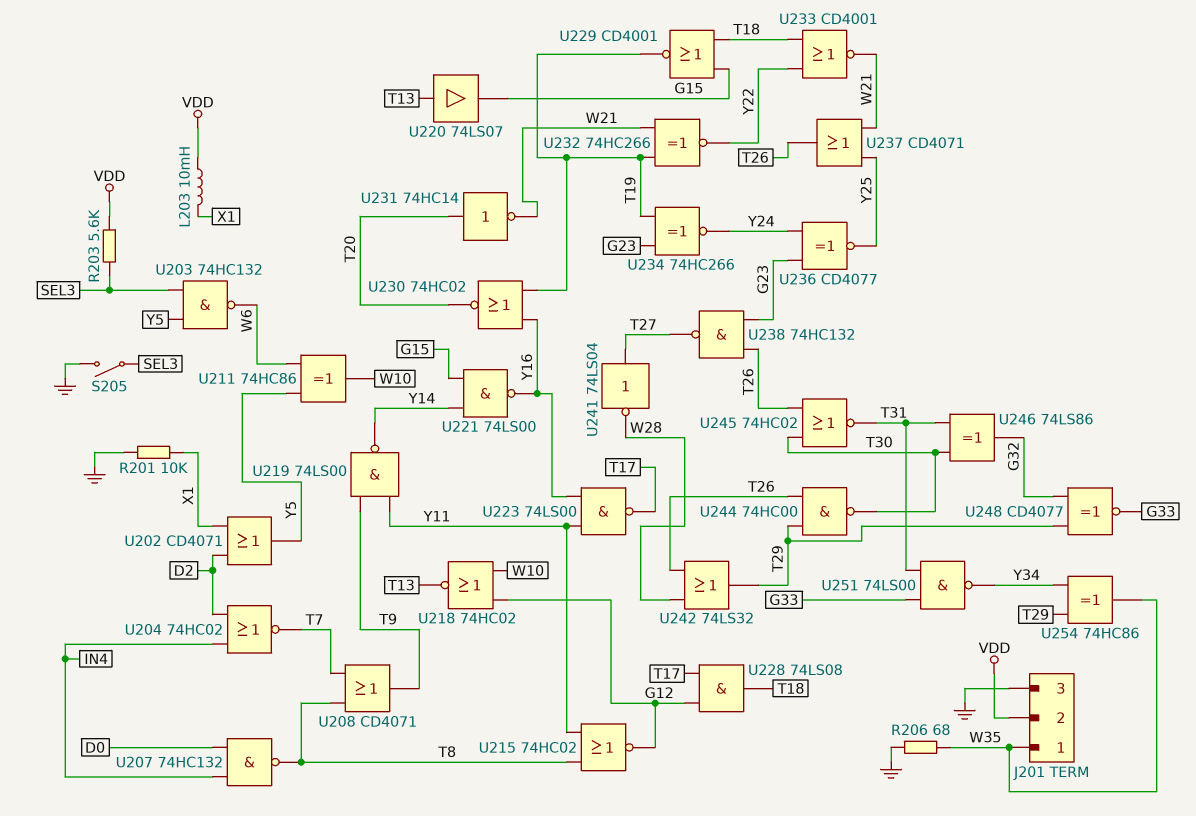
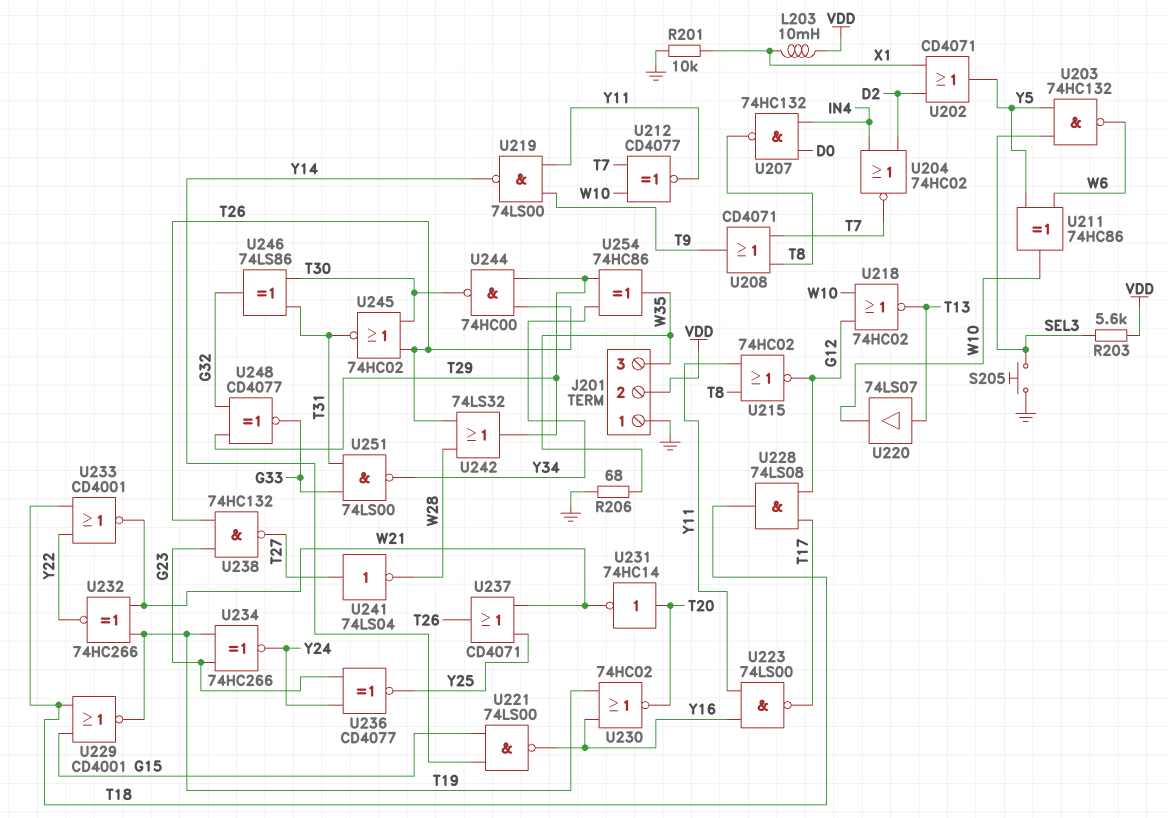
J201 pin 1: W35 -> GND
J201 pin 3: GND -> W35
S205: switch (GND, SEL3) -> button (GND, SEL3)
U212: none -> XNOR CD4077 (in T7, in W10, out Y11)
U220: buffer 74LS07 (in T13, out G15) -> buffer 74LS07 (in T13, out W10)

